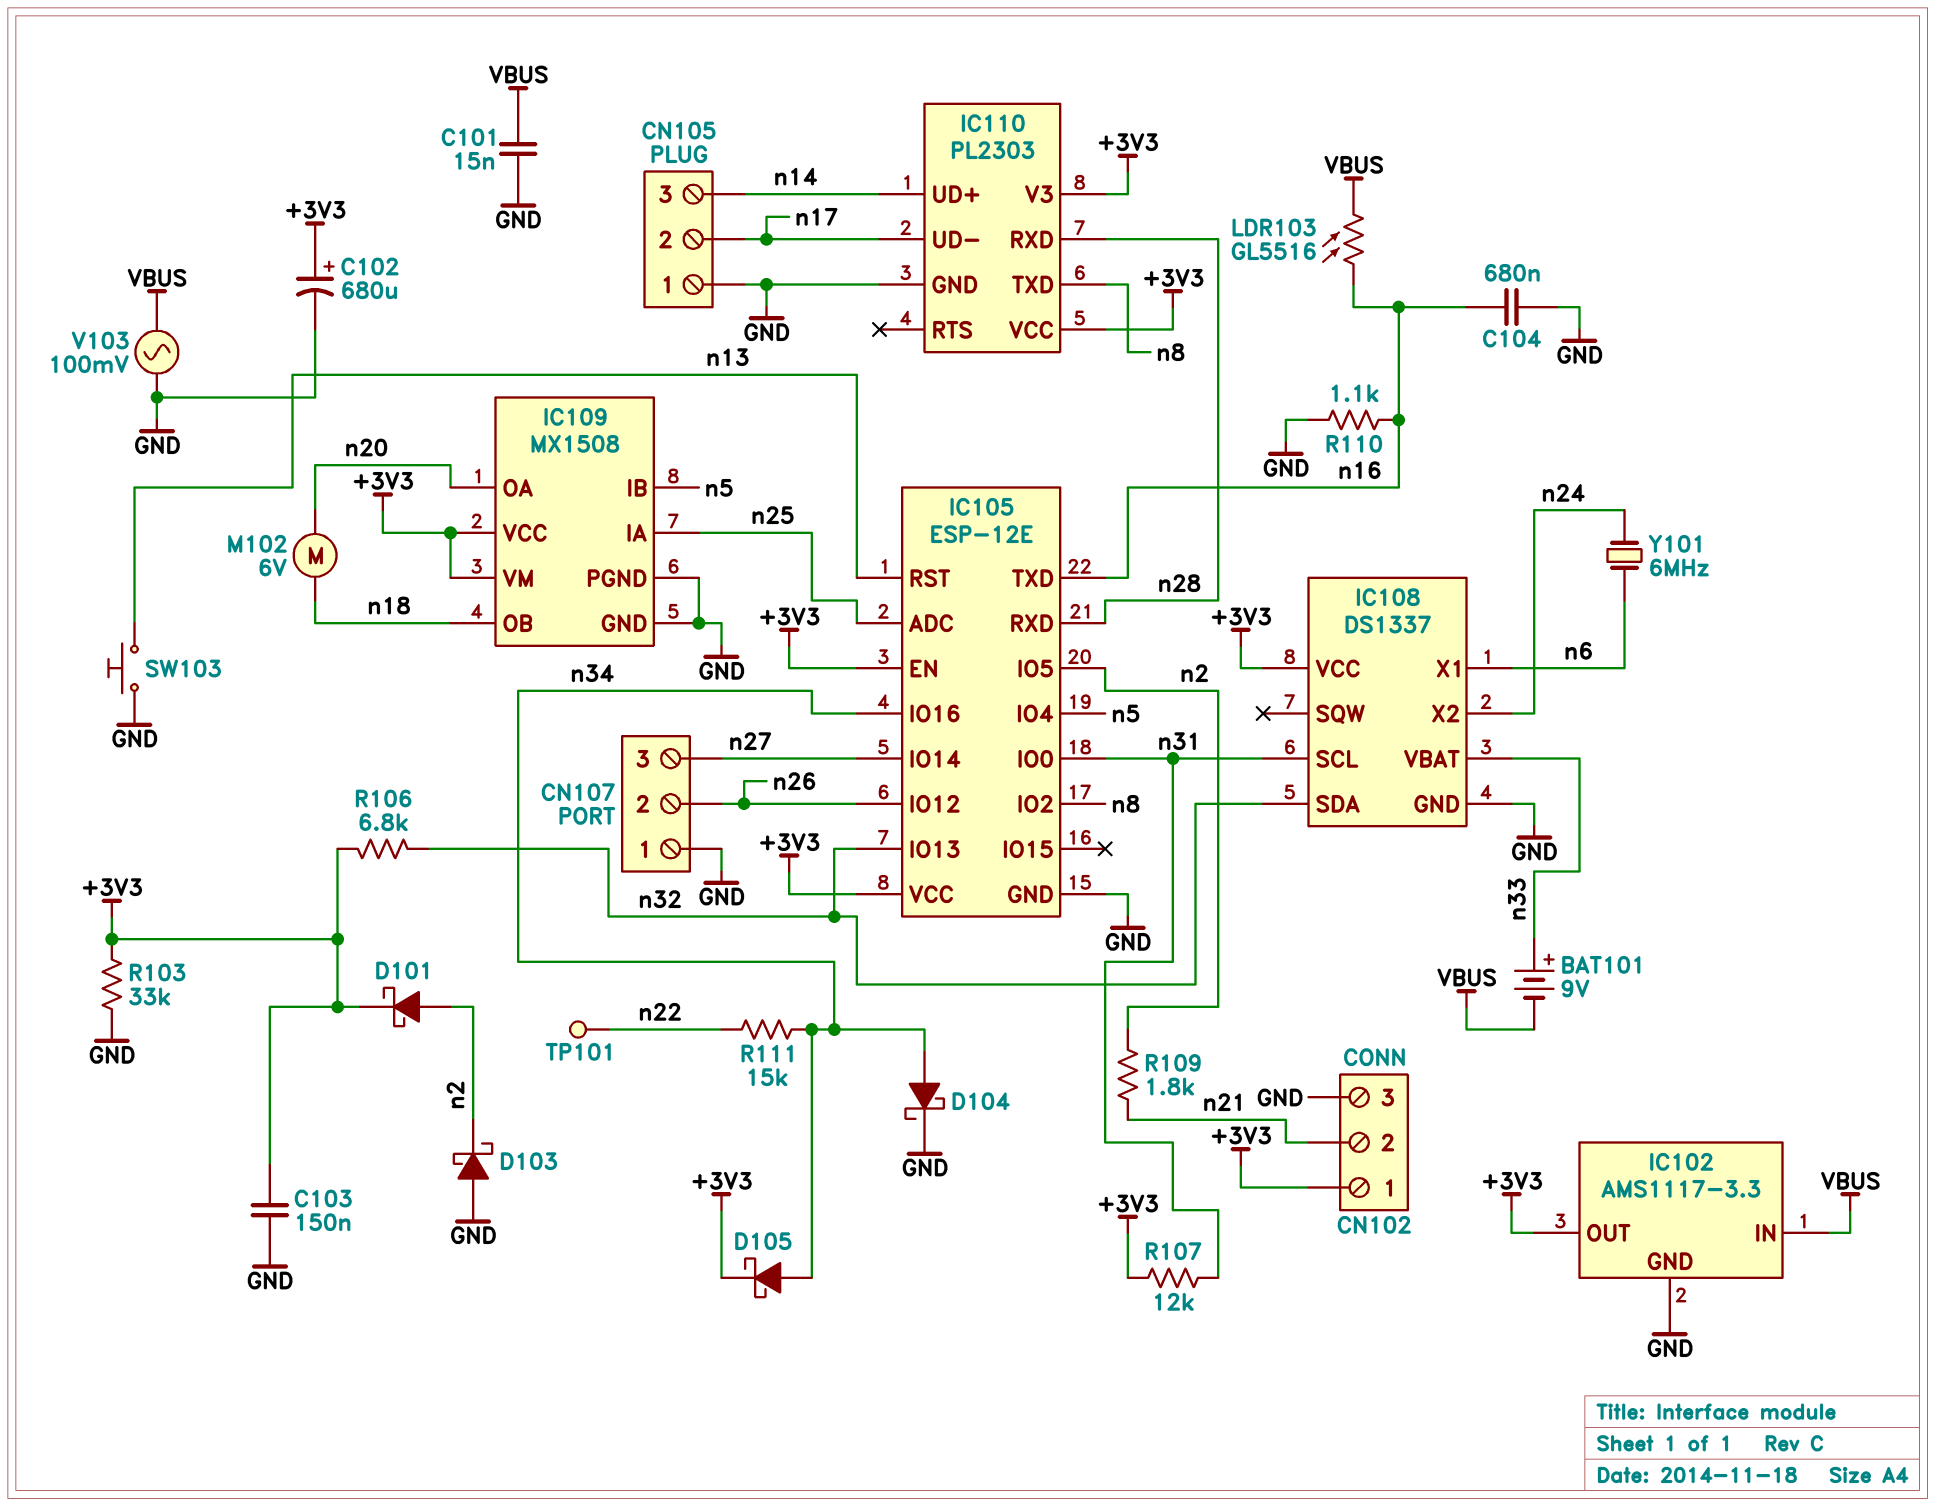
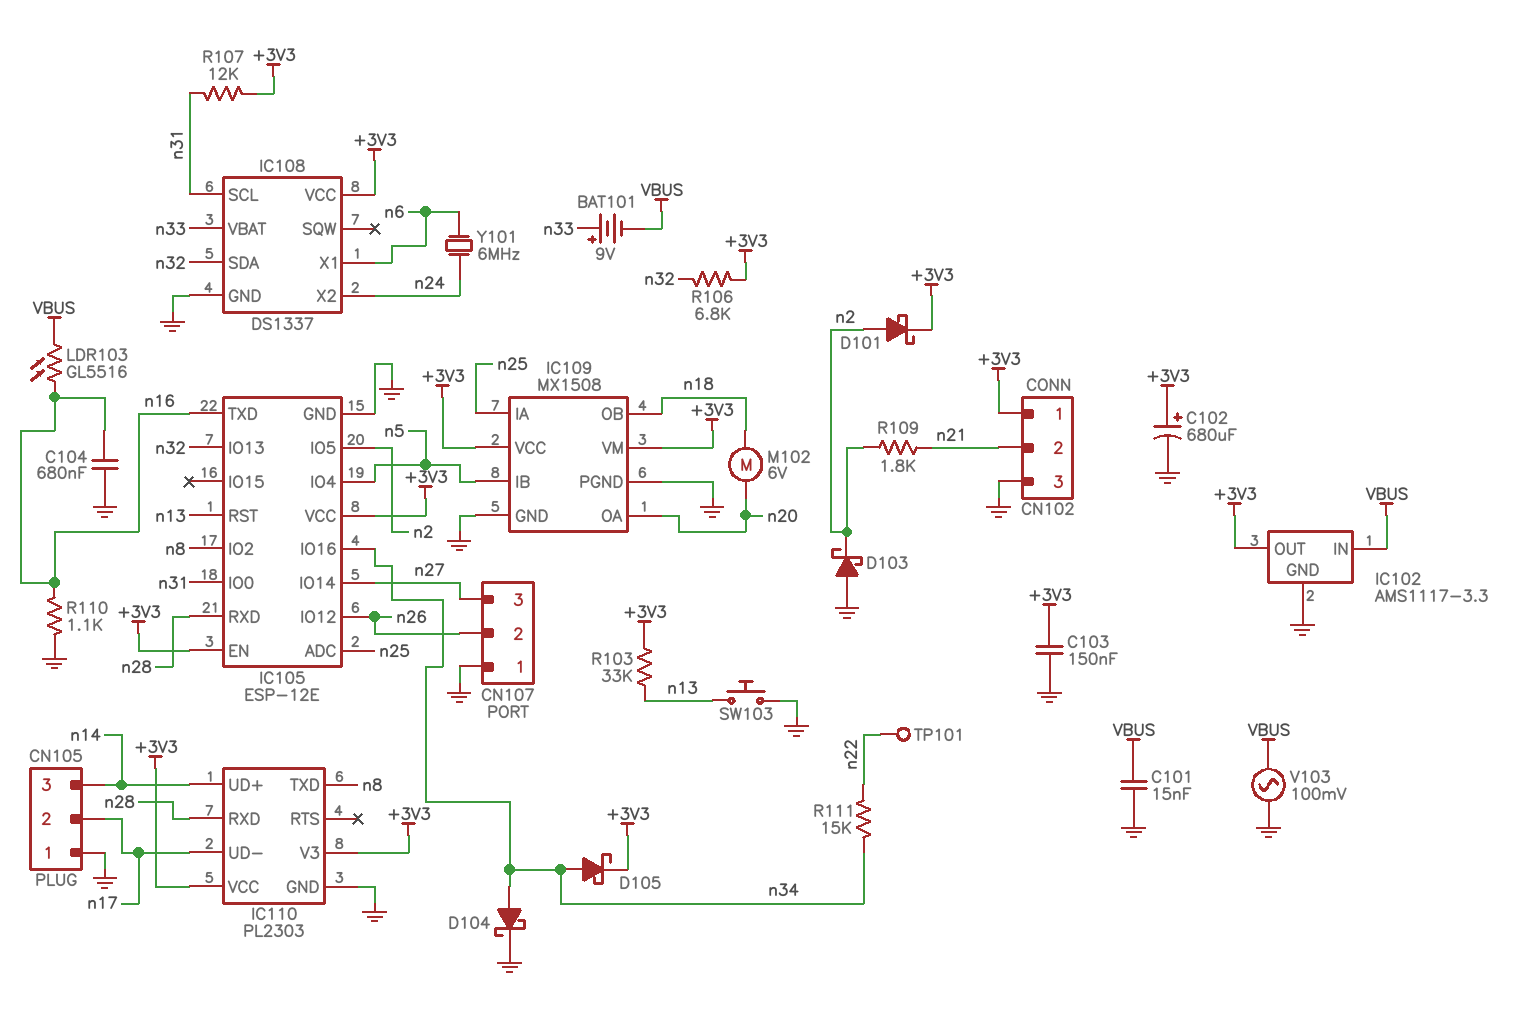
R103: 33k (+3V3, GND) -> 33k (+3V3, n13)

